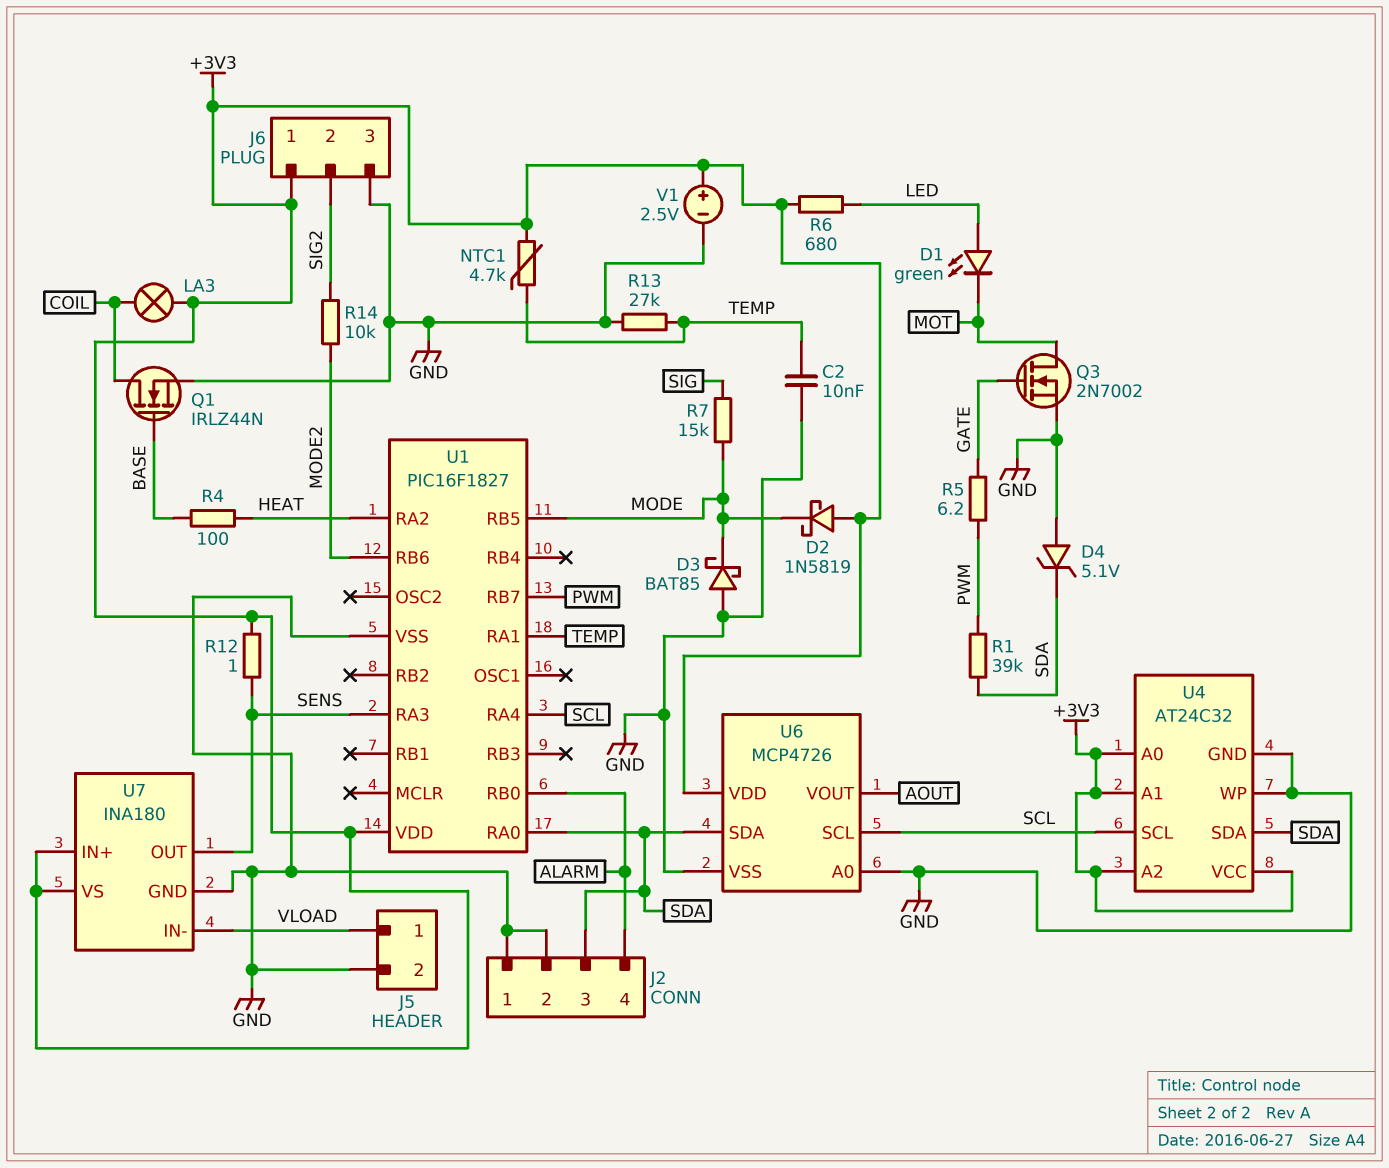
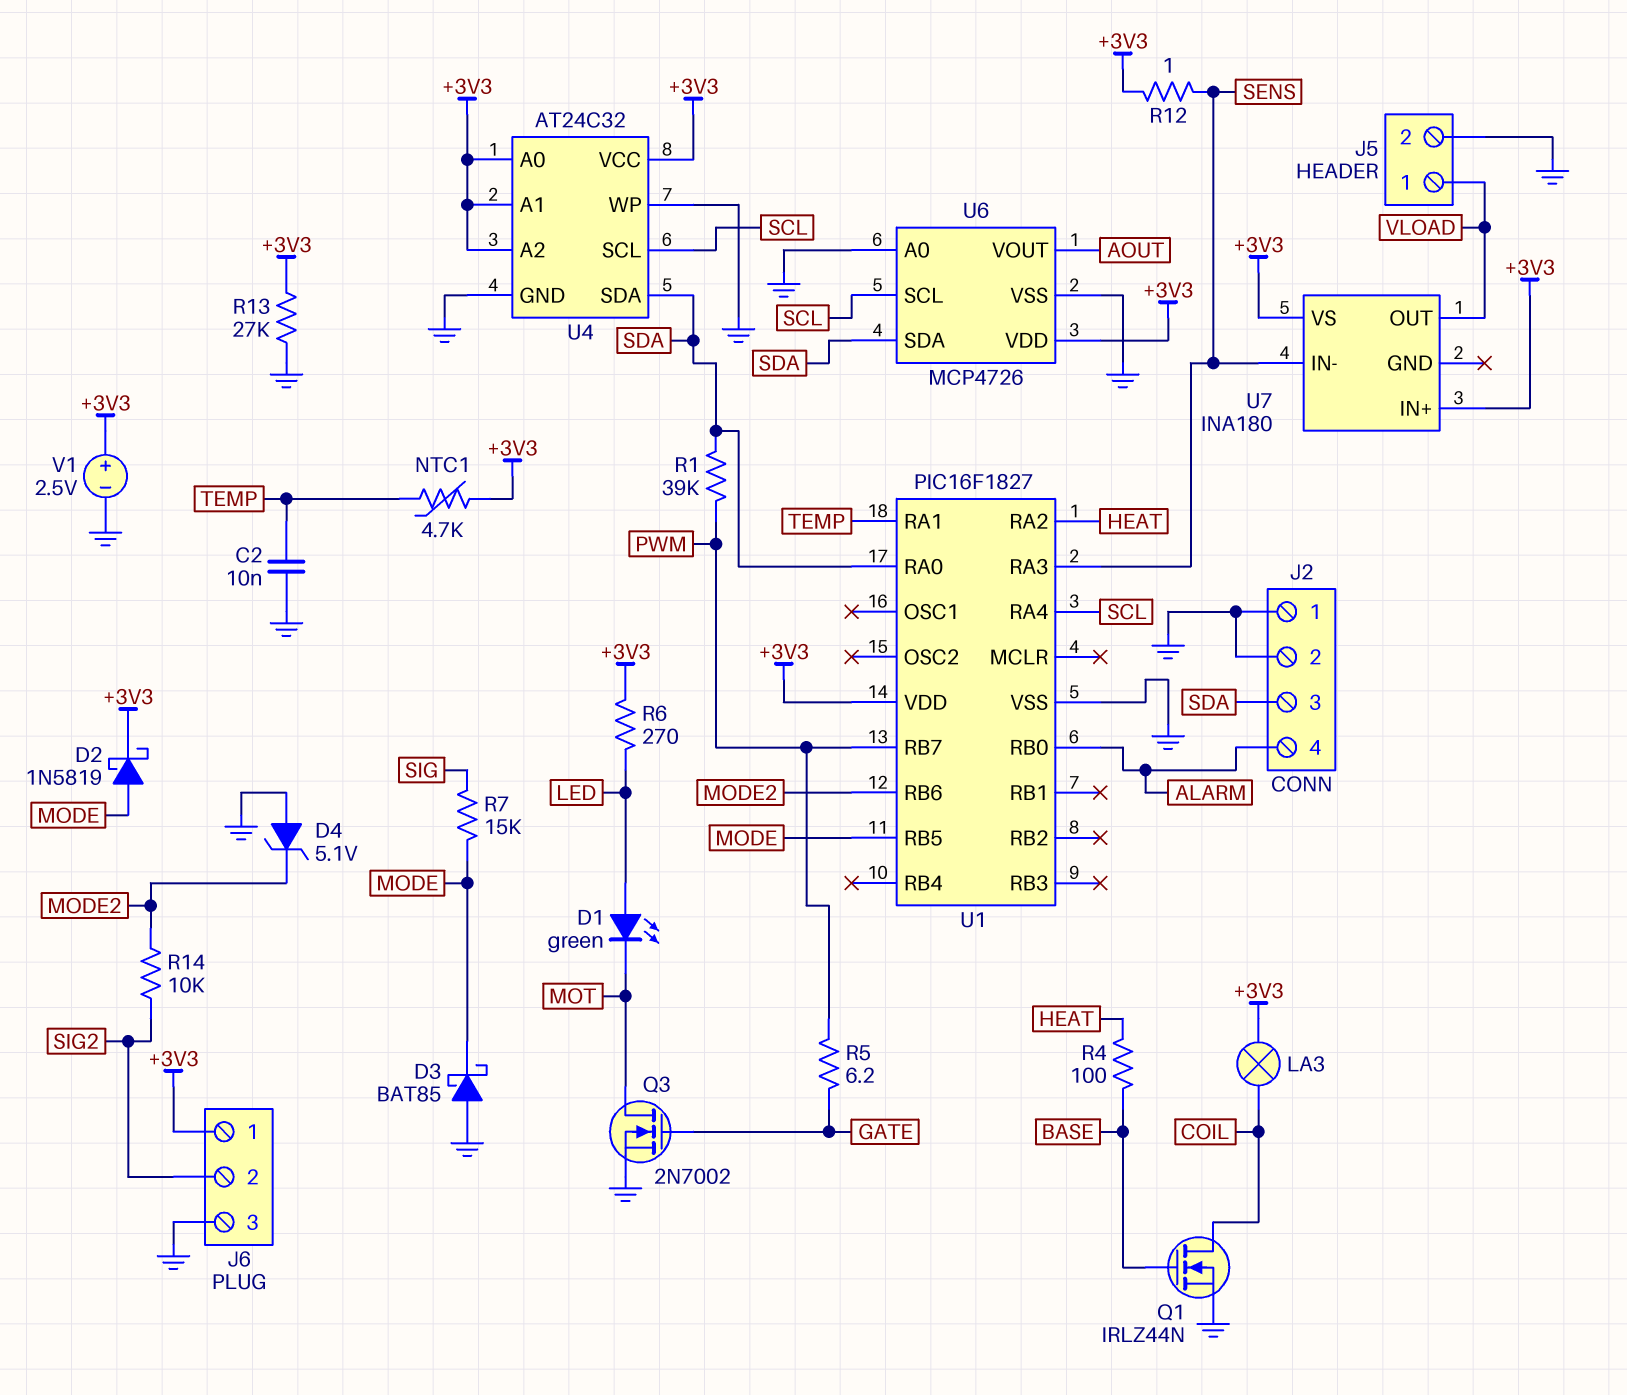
D2: schottky 1N5819 (A +3V3, K MODE) -> schottky 1N5819 (A MODE, K +3V3)
D4: zener 5.1V (A GND, K SDA) -> zener 5.1V (A GND, K MODE2)
R6: 680 (+3V3, LED) -> 270 (+3V3, LED)
R13: 27k (GND, TEMP) -> 27k (+3V3, GND)
U7 pin GND: GND -> none
U7 pin IN-: VLOAD -> SENS
U7 pin OUT: SENS -> VLOAD

